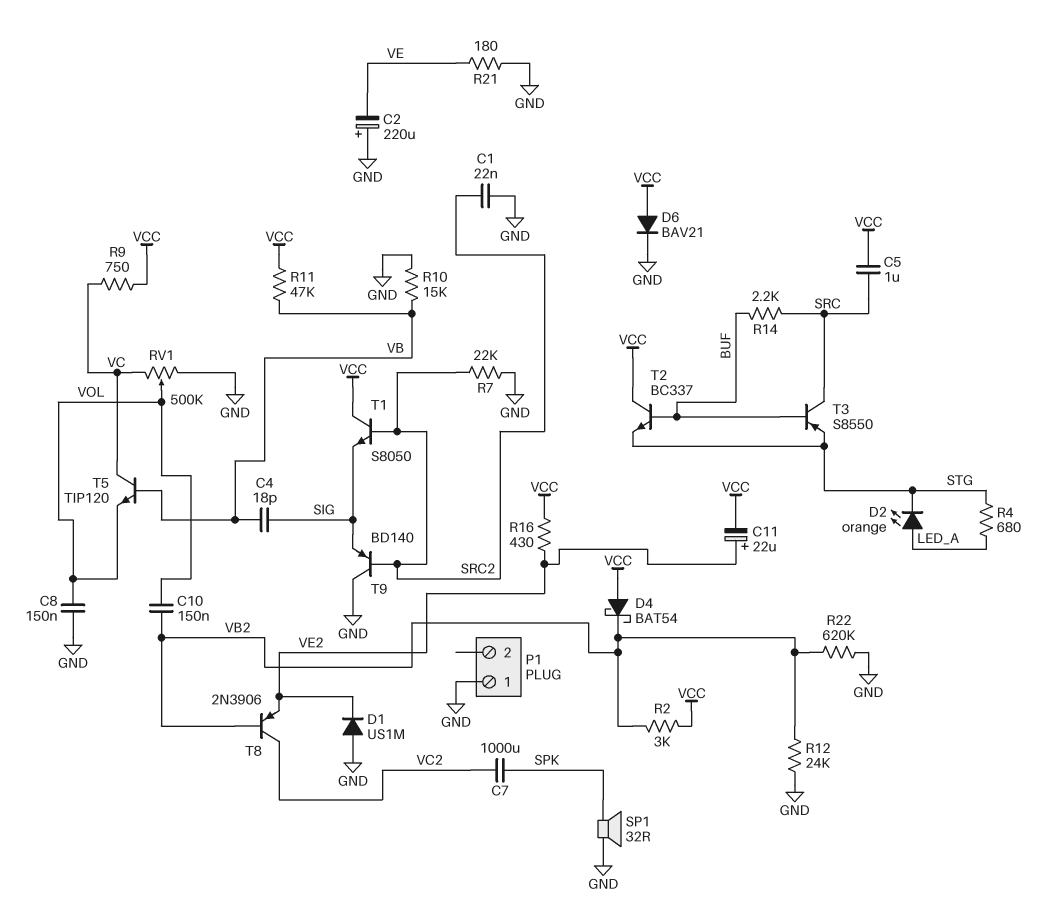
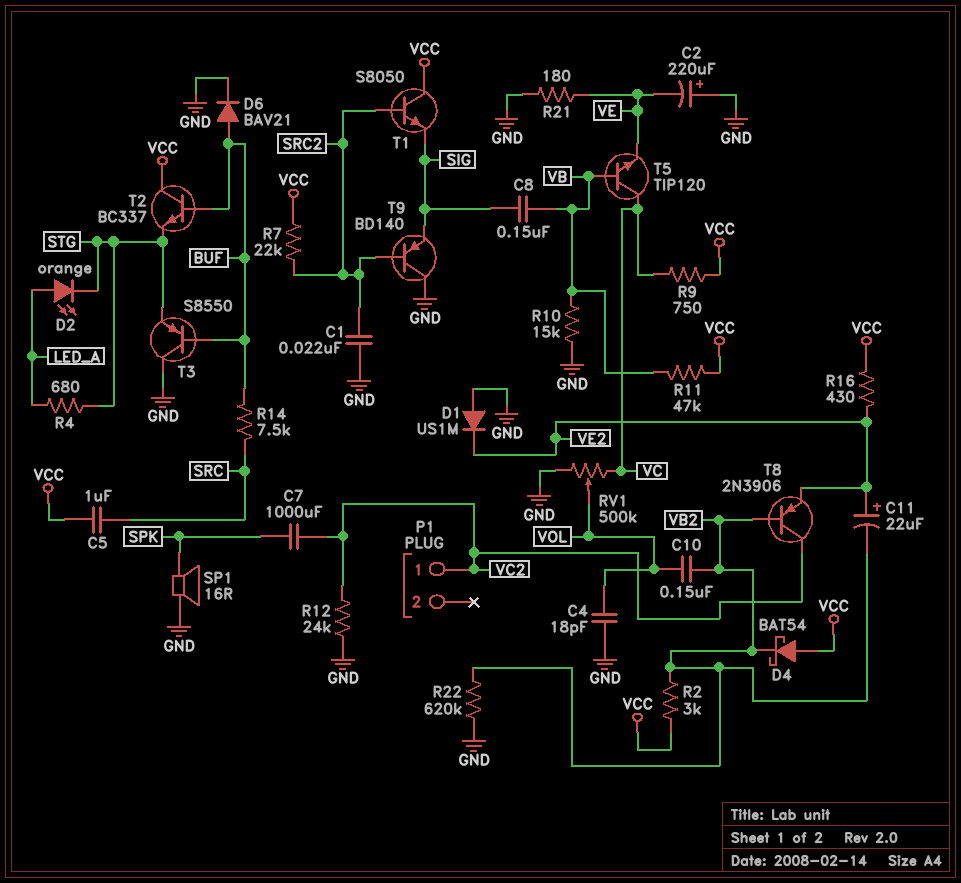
C4: 18pF (SIG, VB) -> 18pF (GND, VOL)
C8: 150nF (GND, VOL) -> 150nF (SIG, VB)
C11: 22uF (plus VE2, minus VCC) -> 22uF (plus VE2, minus VB2)
D6: diode BAV21 (A VCC, K GND) -> diode BAV21 (A BUF, K GND)
P1 pin 1: GND -> VC2
R7: 22k (GND, SRC2) -> 22k (SRC2, VCC)
R12: 24k (GND, VB2) -> 24k (GND, VC2)
R14: 2.2k (BUF, SRC) -> 7.5k (BUF, SRC)
SP1: speaker 32R (GND, SPK) -> speaker 16R (GND, SPK)
T3: PNP S8550 (B BUF, C SRC, E STG) -> PNP S8550 (B BUF, C GND, E STG)
T5: NPN TIP120 (B VB, C VC, E VOL) -> NPN TIP120 (B VB, C VC, E VE)

